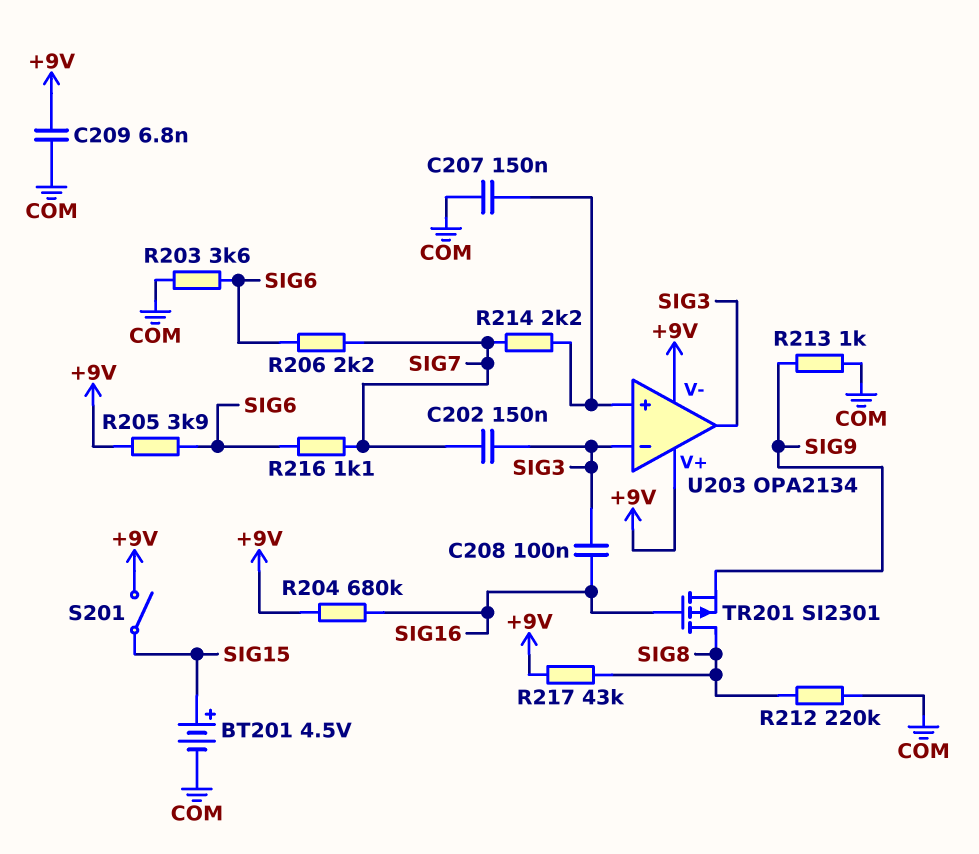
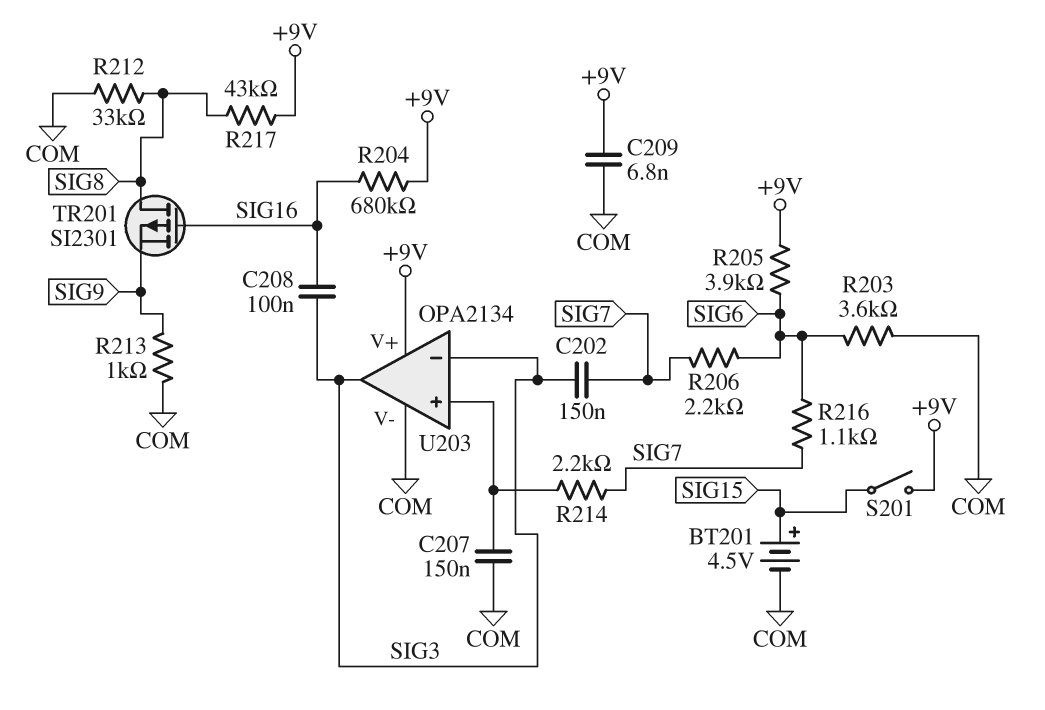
R212: 220k (COM, SIG8) -> 33k (COM, SIG8)
U203 pin V-: +9V -> COM

